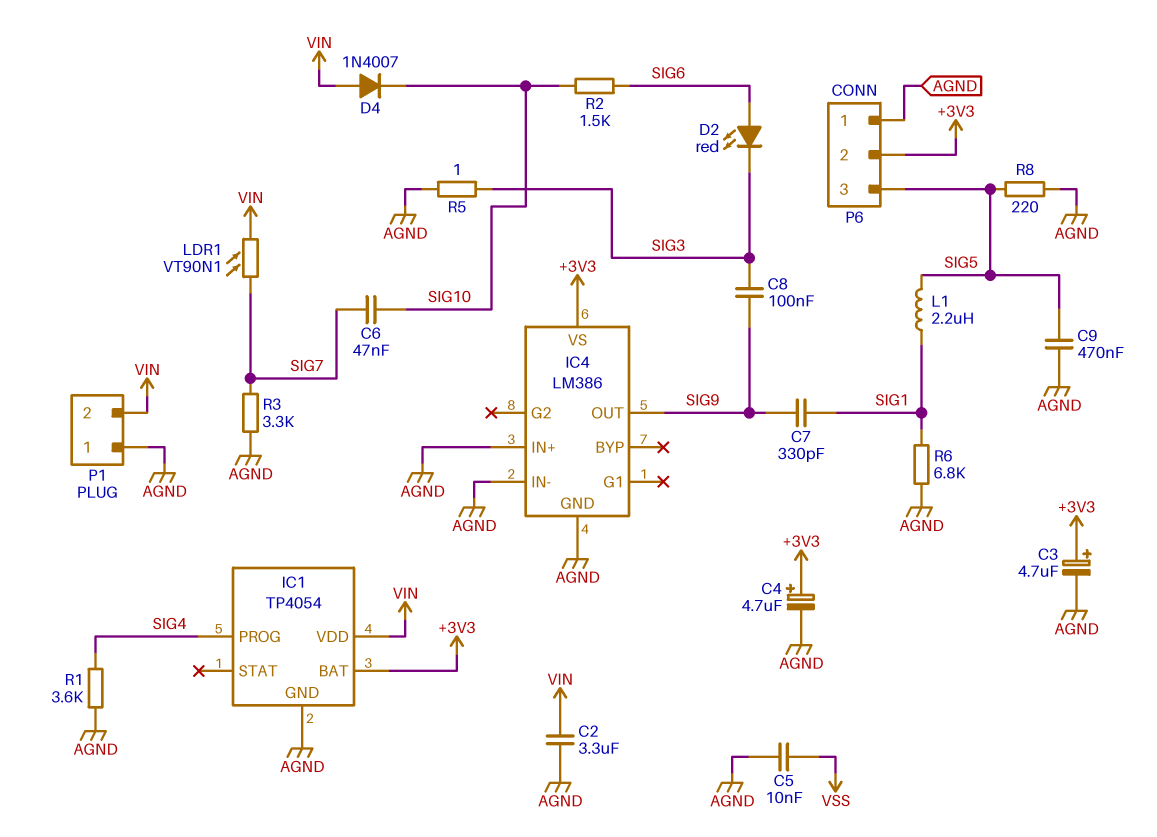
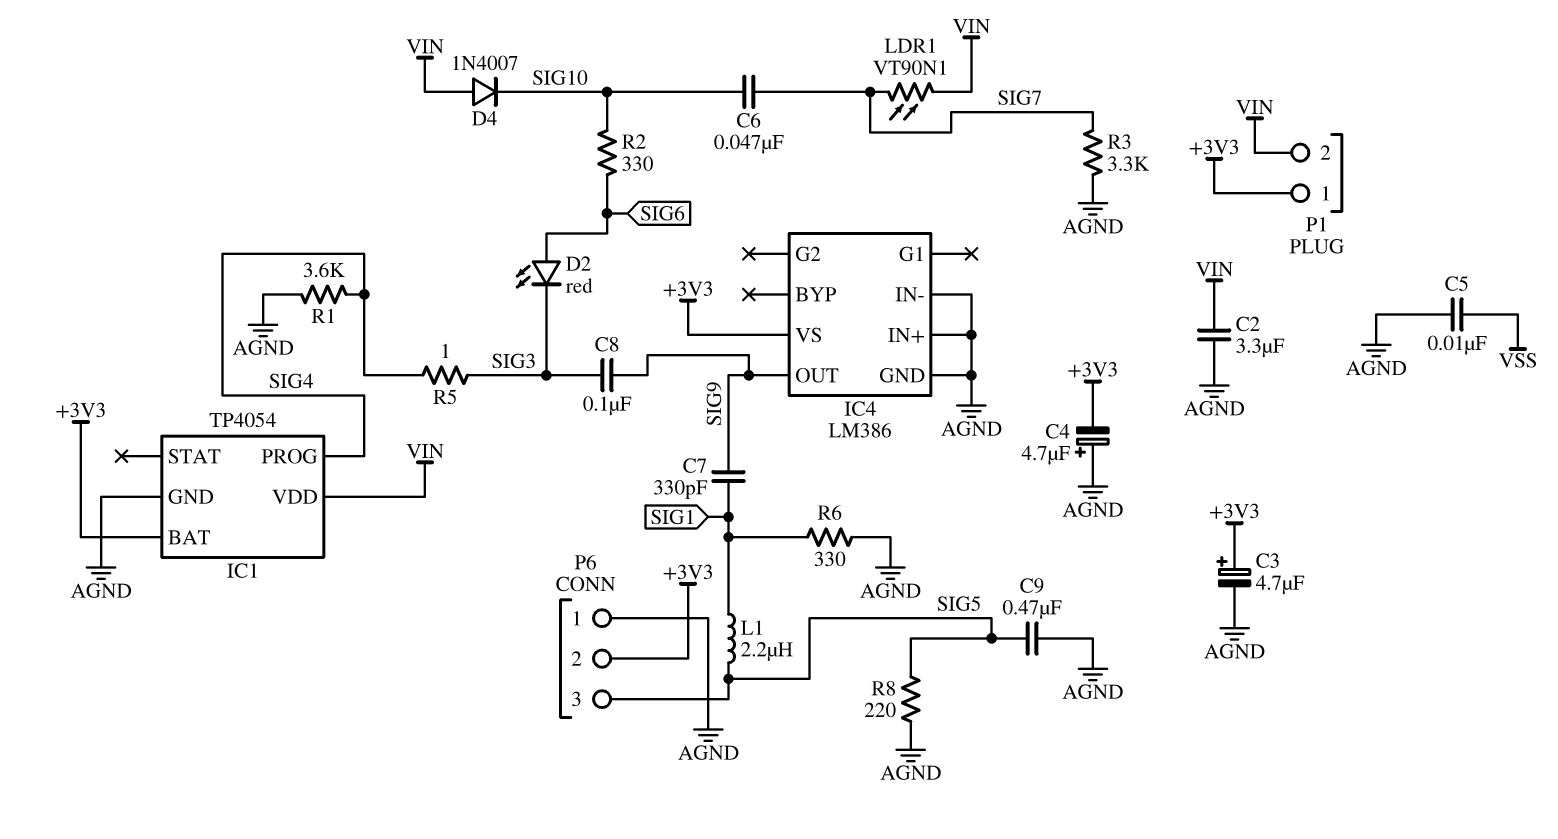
C4: 4.7uF (plus +3V3, minus AGND) -> 4.7uF (plus AGND, minus +3V3)
P1 pin 1: AGND -> +3V3
R2: 1.5k (SIG6, SIG10) -> 330 (SIG6, SIG10)
R5: 1 (AGND, SIG3) -> 1 (SIG3, SIG4)
R6: 6.8k (AGND, SIG1) -> 330 (AGND, SIG1)

